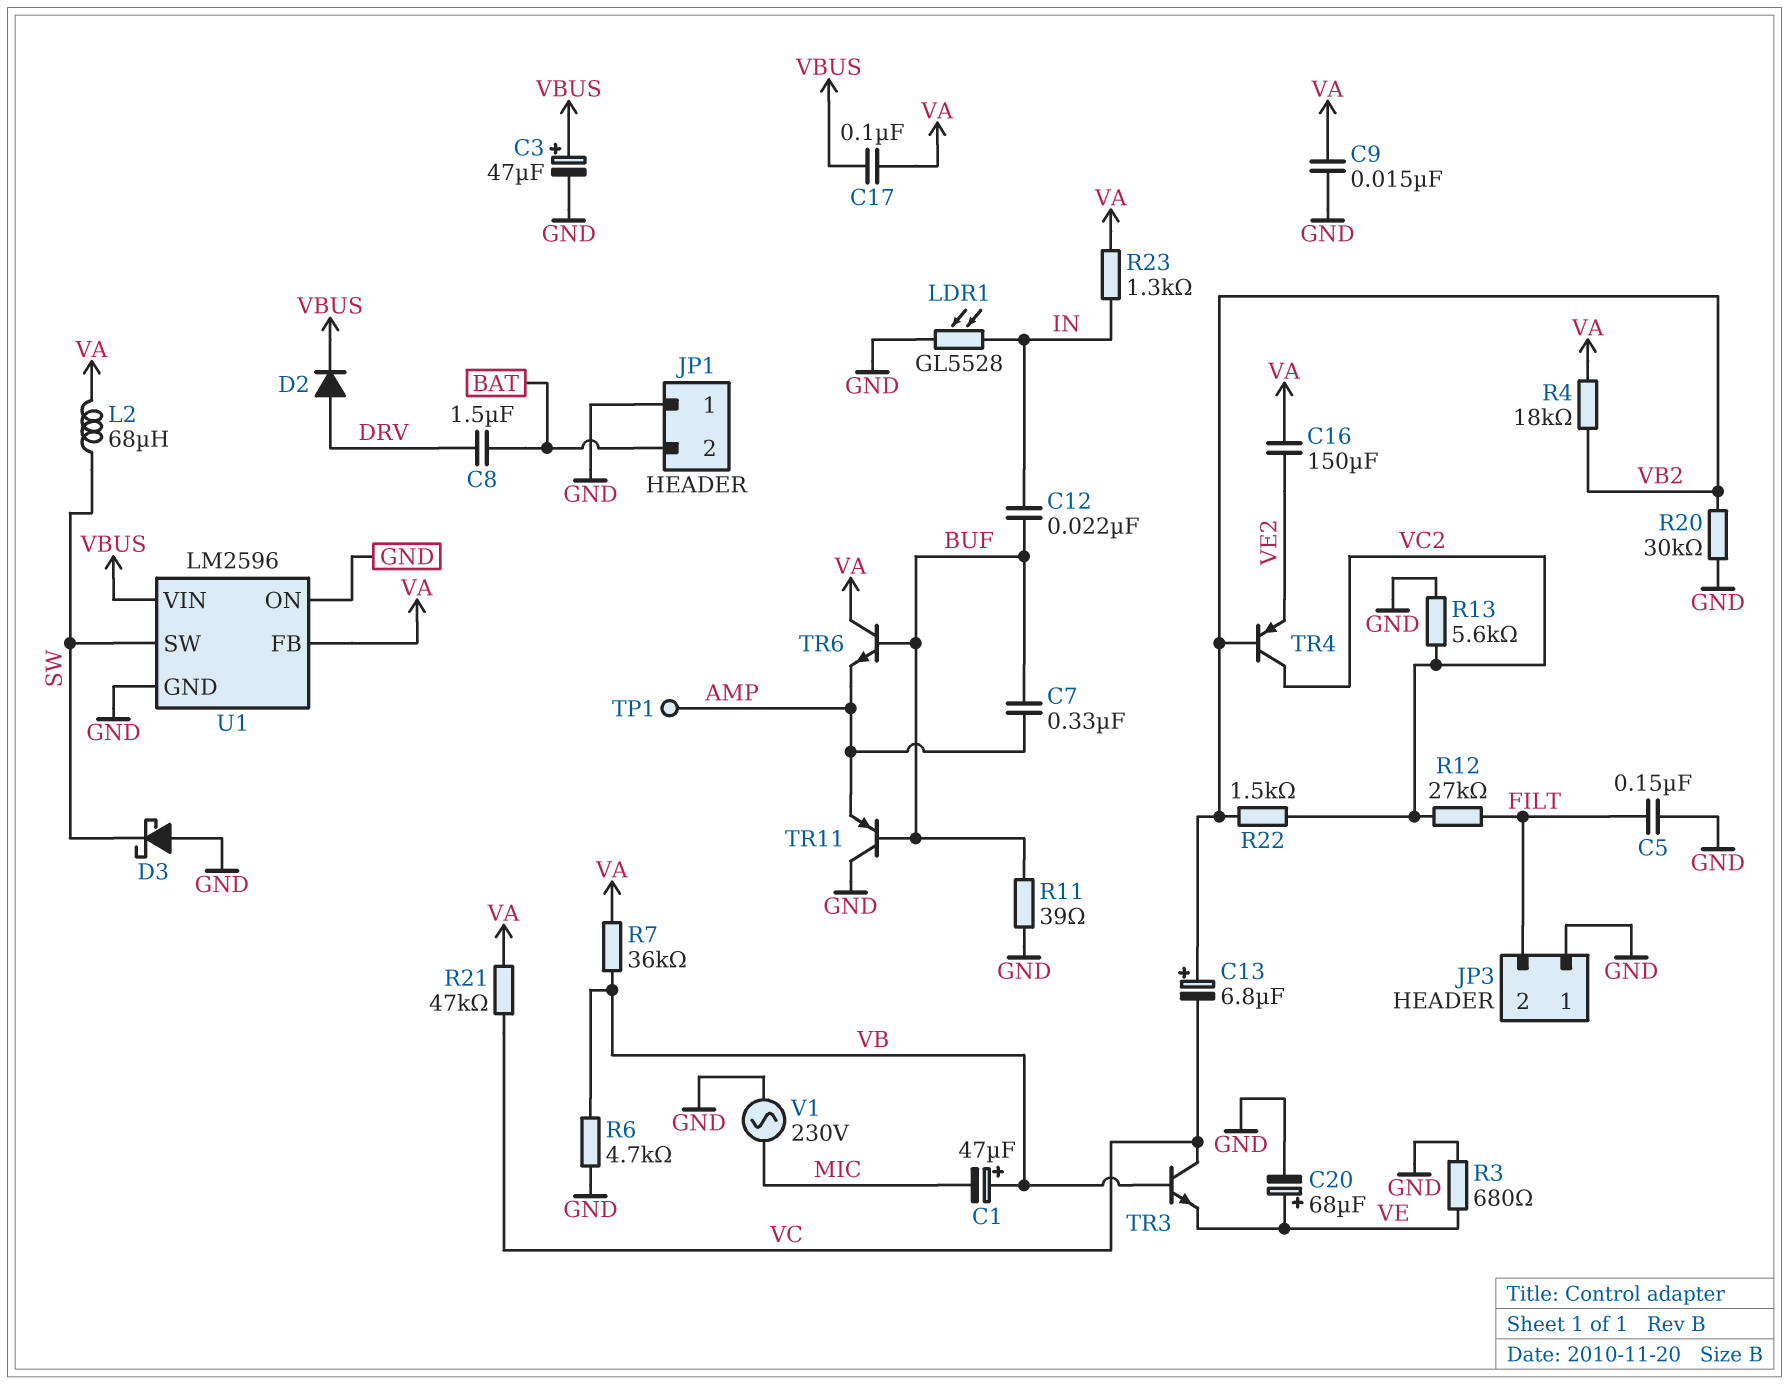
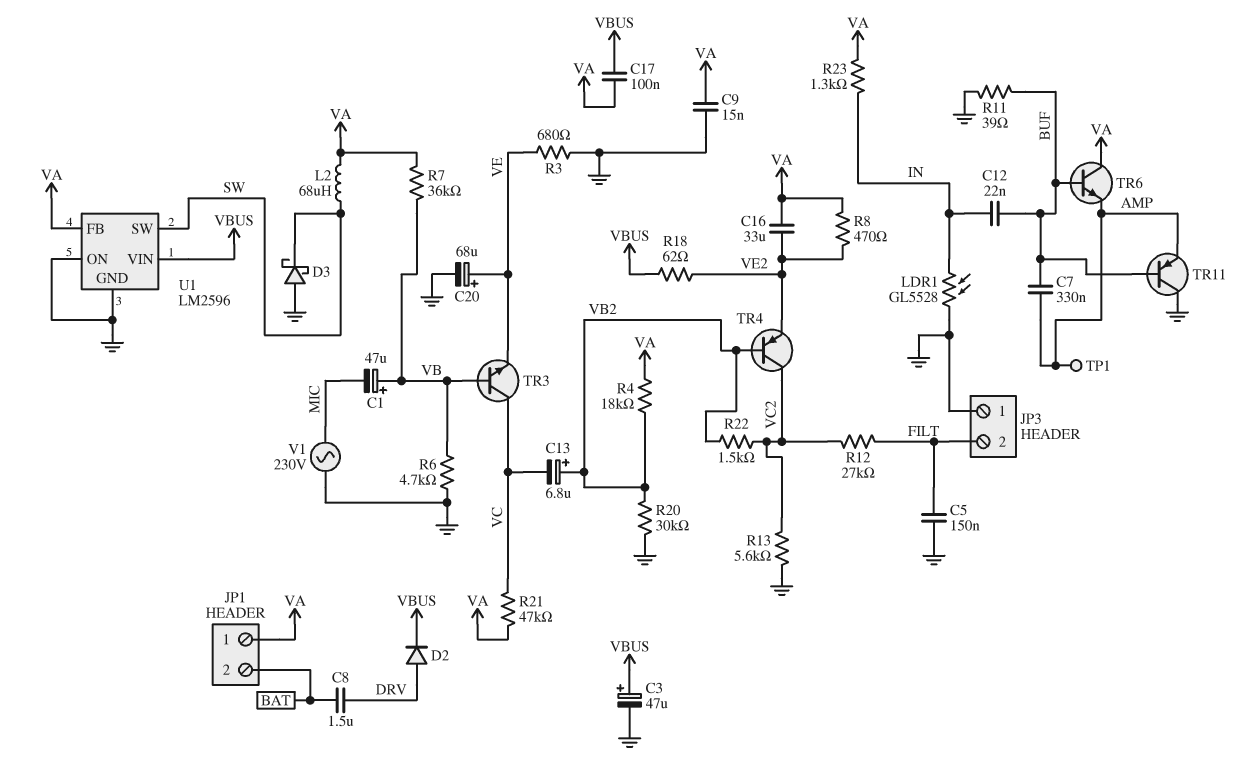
C16: 150uF (VA, VE2) -> 33uF (VA, VE2)
JP1 pin 1: GND -> VA
R8: none -> 470 (VA, VE2)
R18: none -> 62 (VBUS, VE2)

